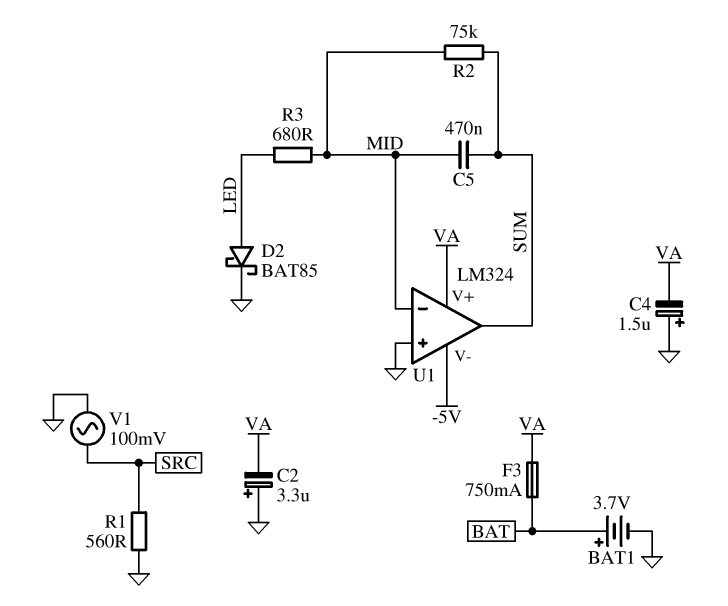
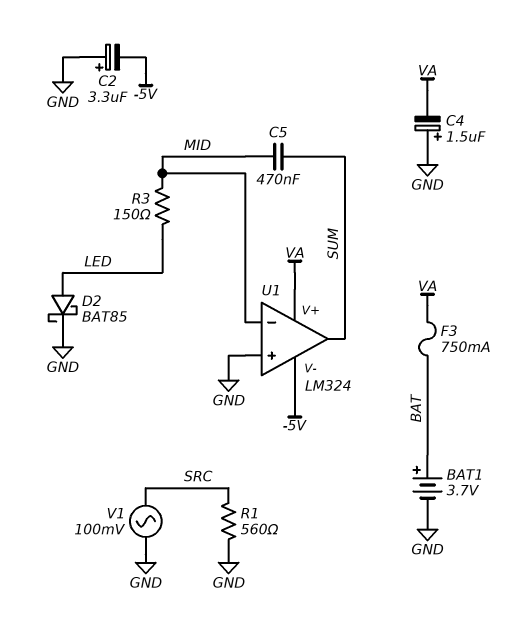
C2: 3.3uF (plus GND, minus VA) -> 3.3uF (plus GND, minus -5V)
R2: 75k (MID, SUM) -> none
R3: 680 (LED, MID) -> 150 (LED, MID)

